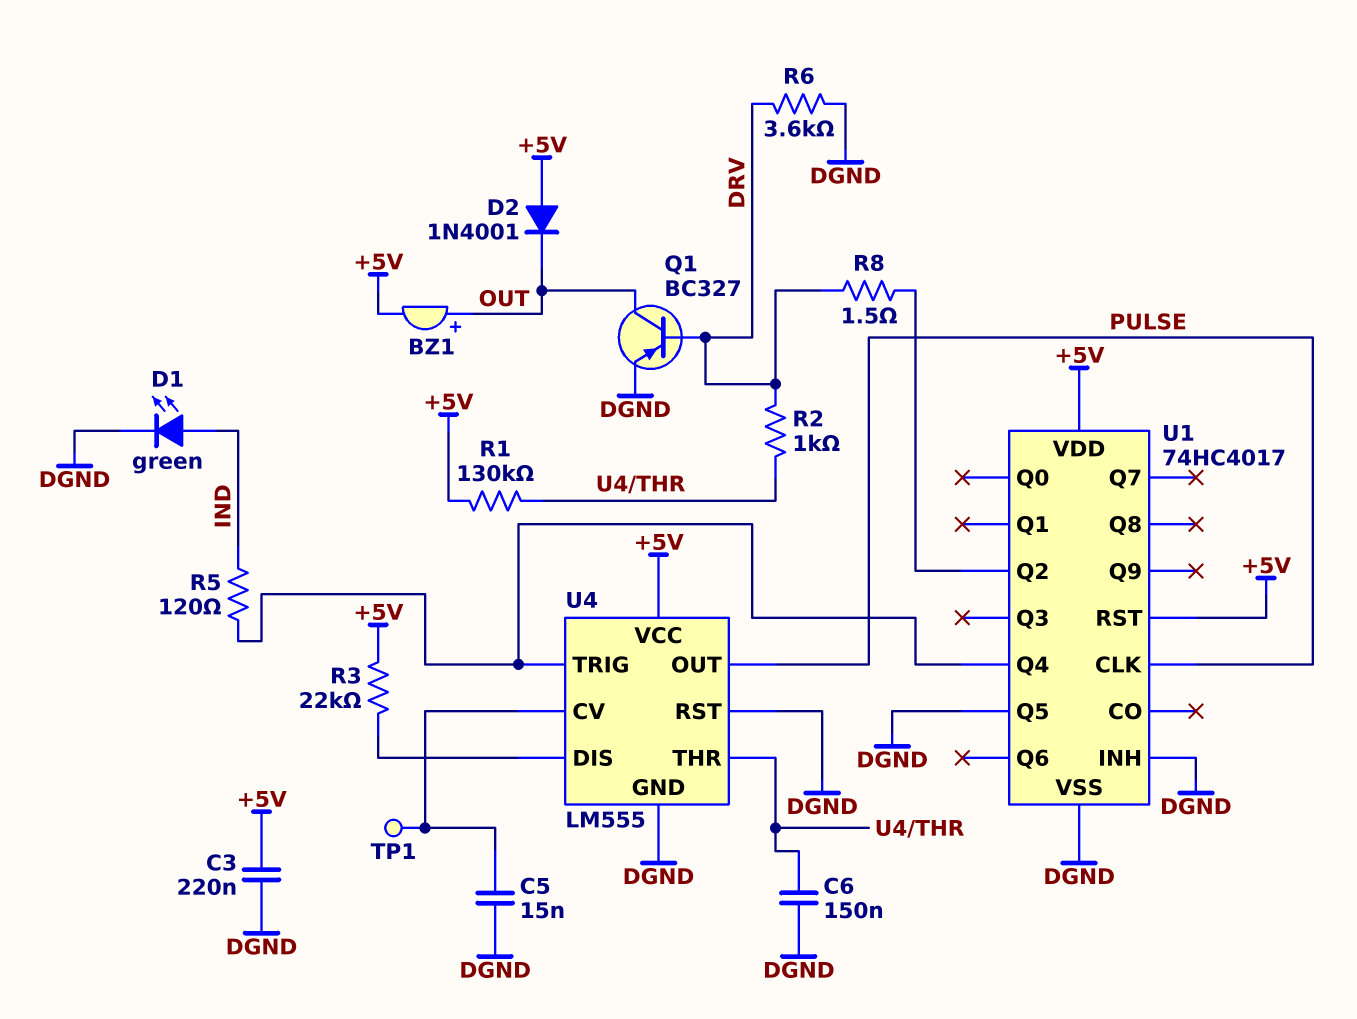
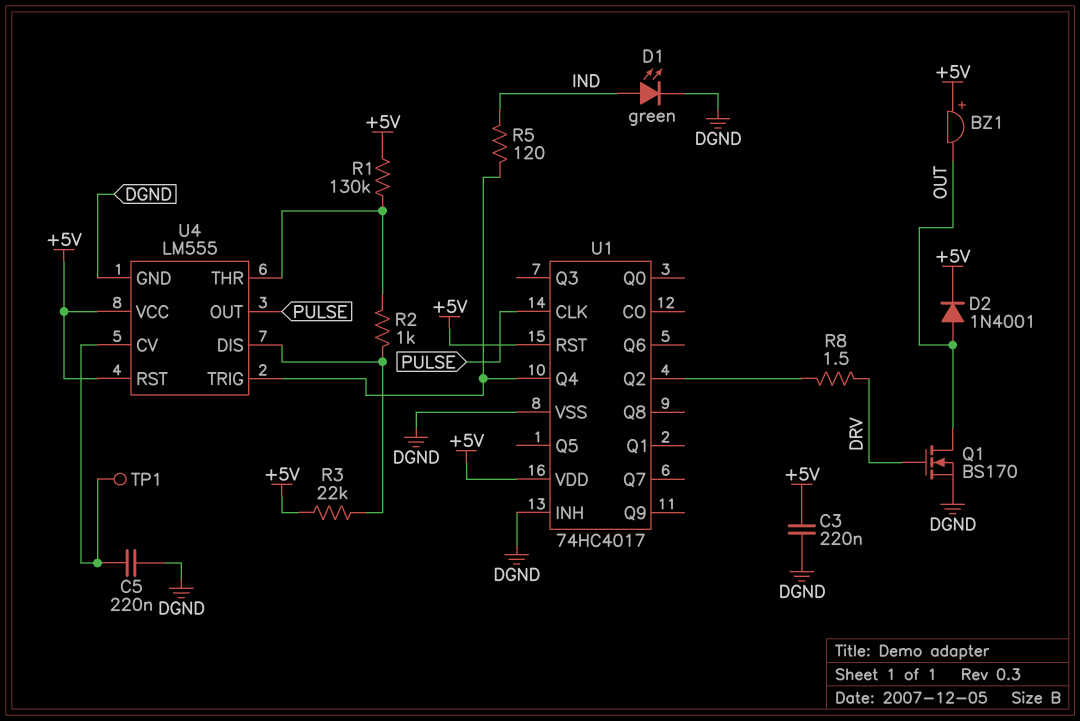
BZ1: buzzer (plus OUT, minus +5V) -> buzzer (plus +5V, minus OUT)
C5: 15nF (DGND, U4/CV) -> 220nF (DGND, U4/CV)
C6: 150nF (DGND, U4/THR) -> none
D2: diode 1N4001 (A +5V, K OUT) -> diode 1N4001 (A OUT, K +5V)
Q1: PNP BC327 (B DRV, C OUT, E DGND) -> NMOS BS170 (G DRV, D OUT, S DGND)
R2: 1k (DRV, U4/THR) -> 1k (U4/DIS, U4/THR)
R6: 3.6k (DGND, DRV) -> none
U1 pin Q5: DGND -> none
U4 pin RST: DGND -> +5V

